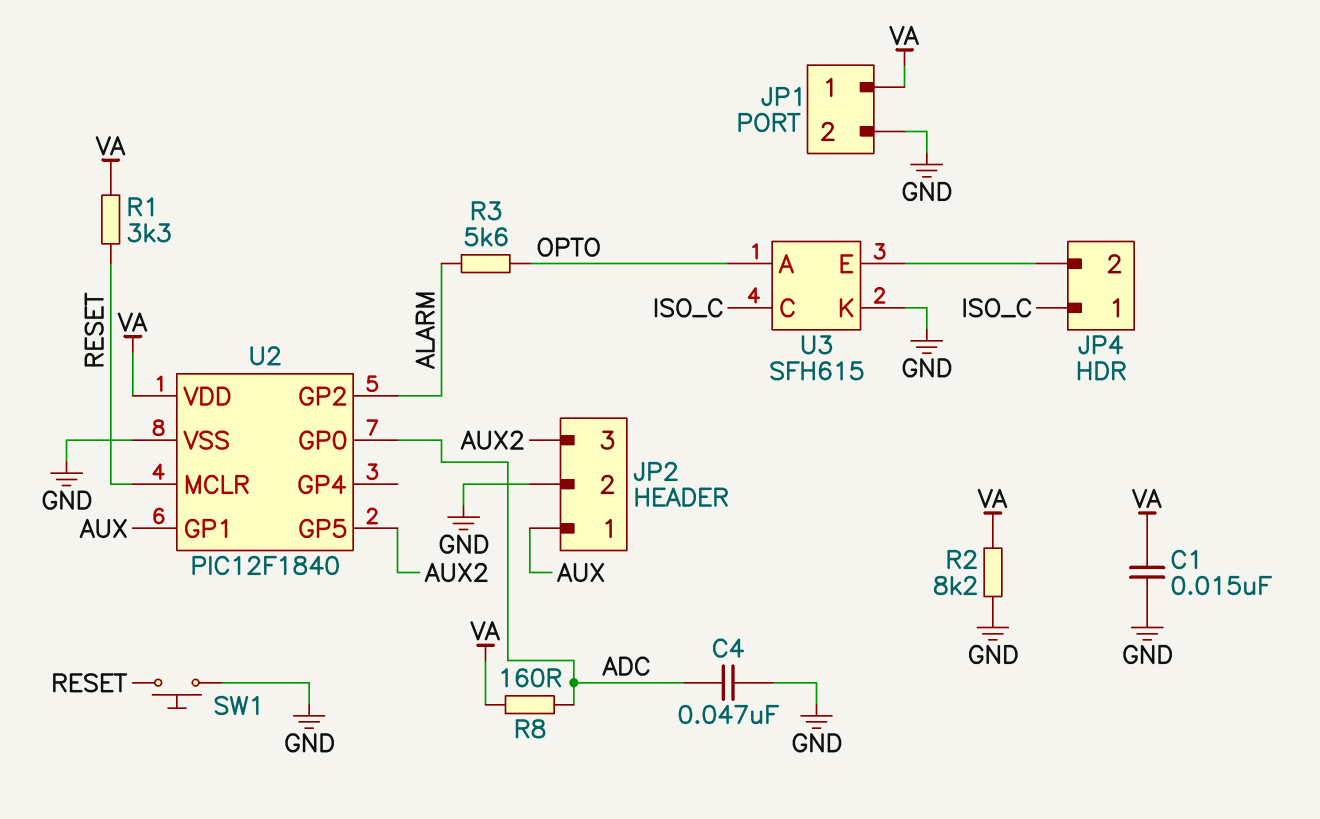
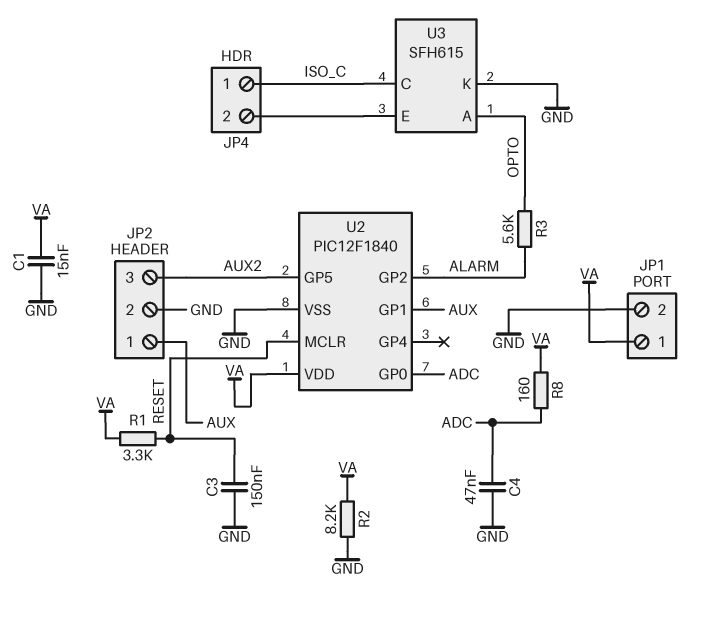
C3: none -> 150nF (GND, RESET)
SW1: button (GND, RESET) -> none

